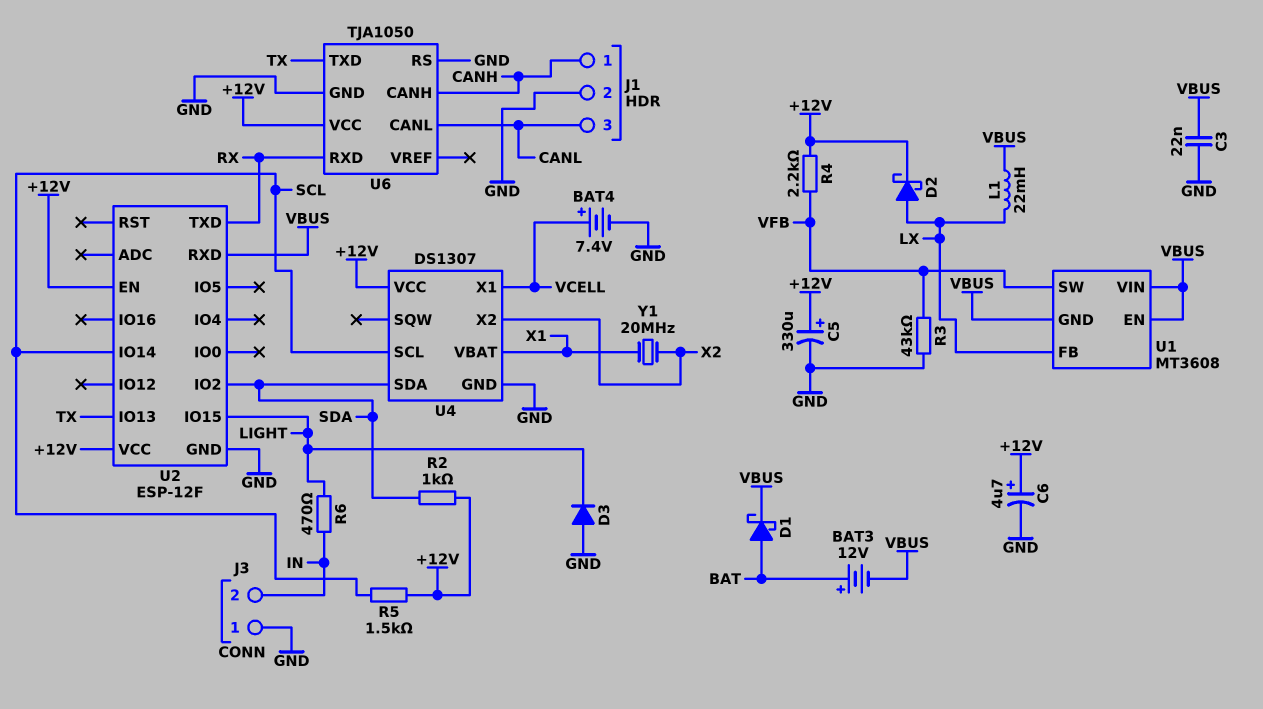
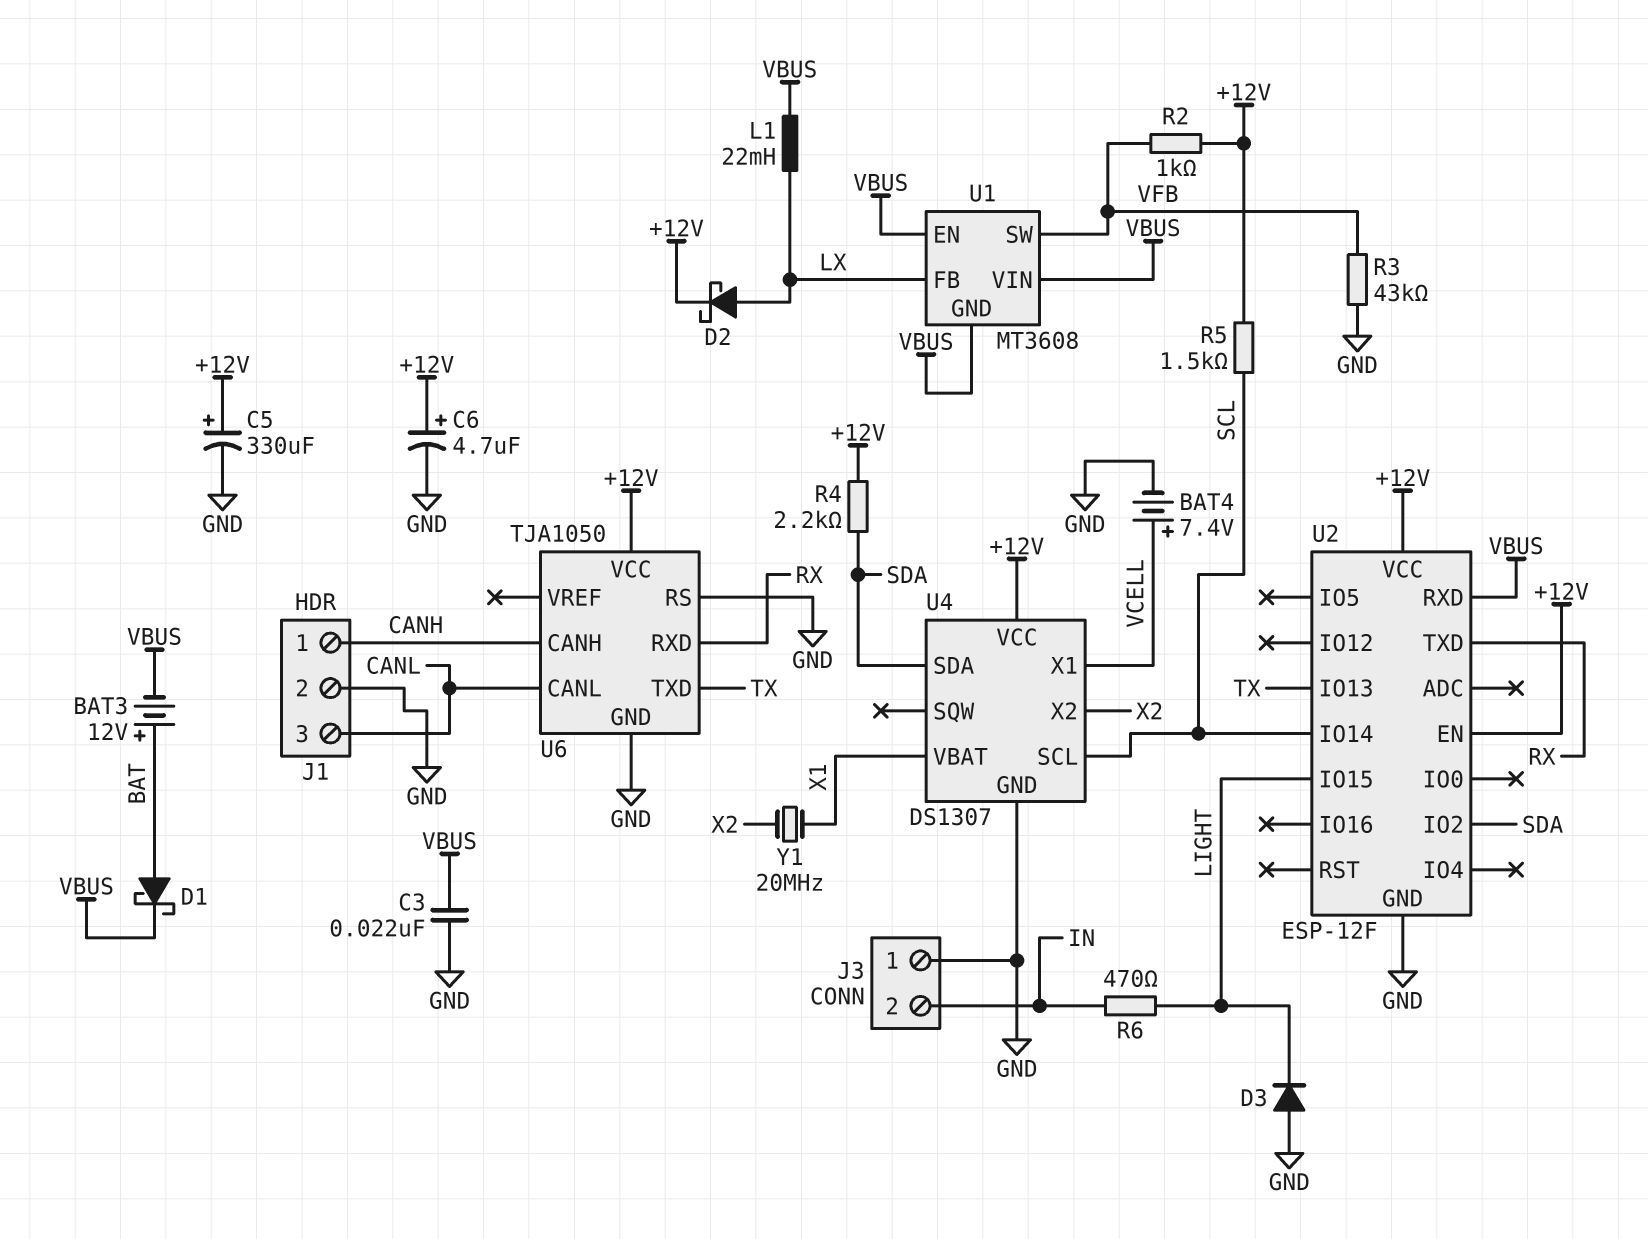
R2: 1k (+12V, SDA) -> 1k (+12V, VFB)
R4: 2.2k (+12V, VFB) -> 2.2k (+12V, SDA)

